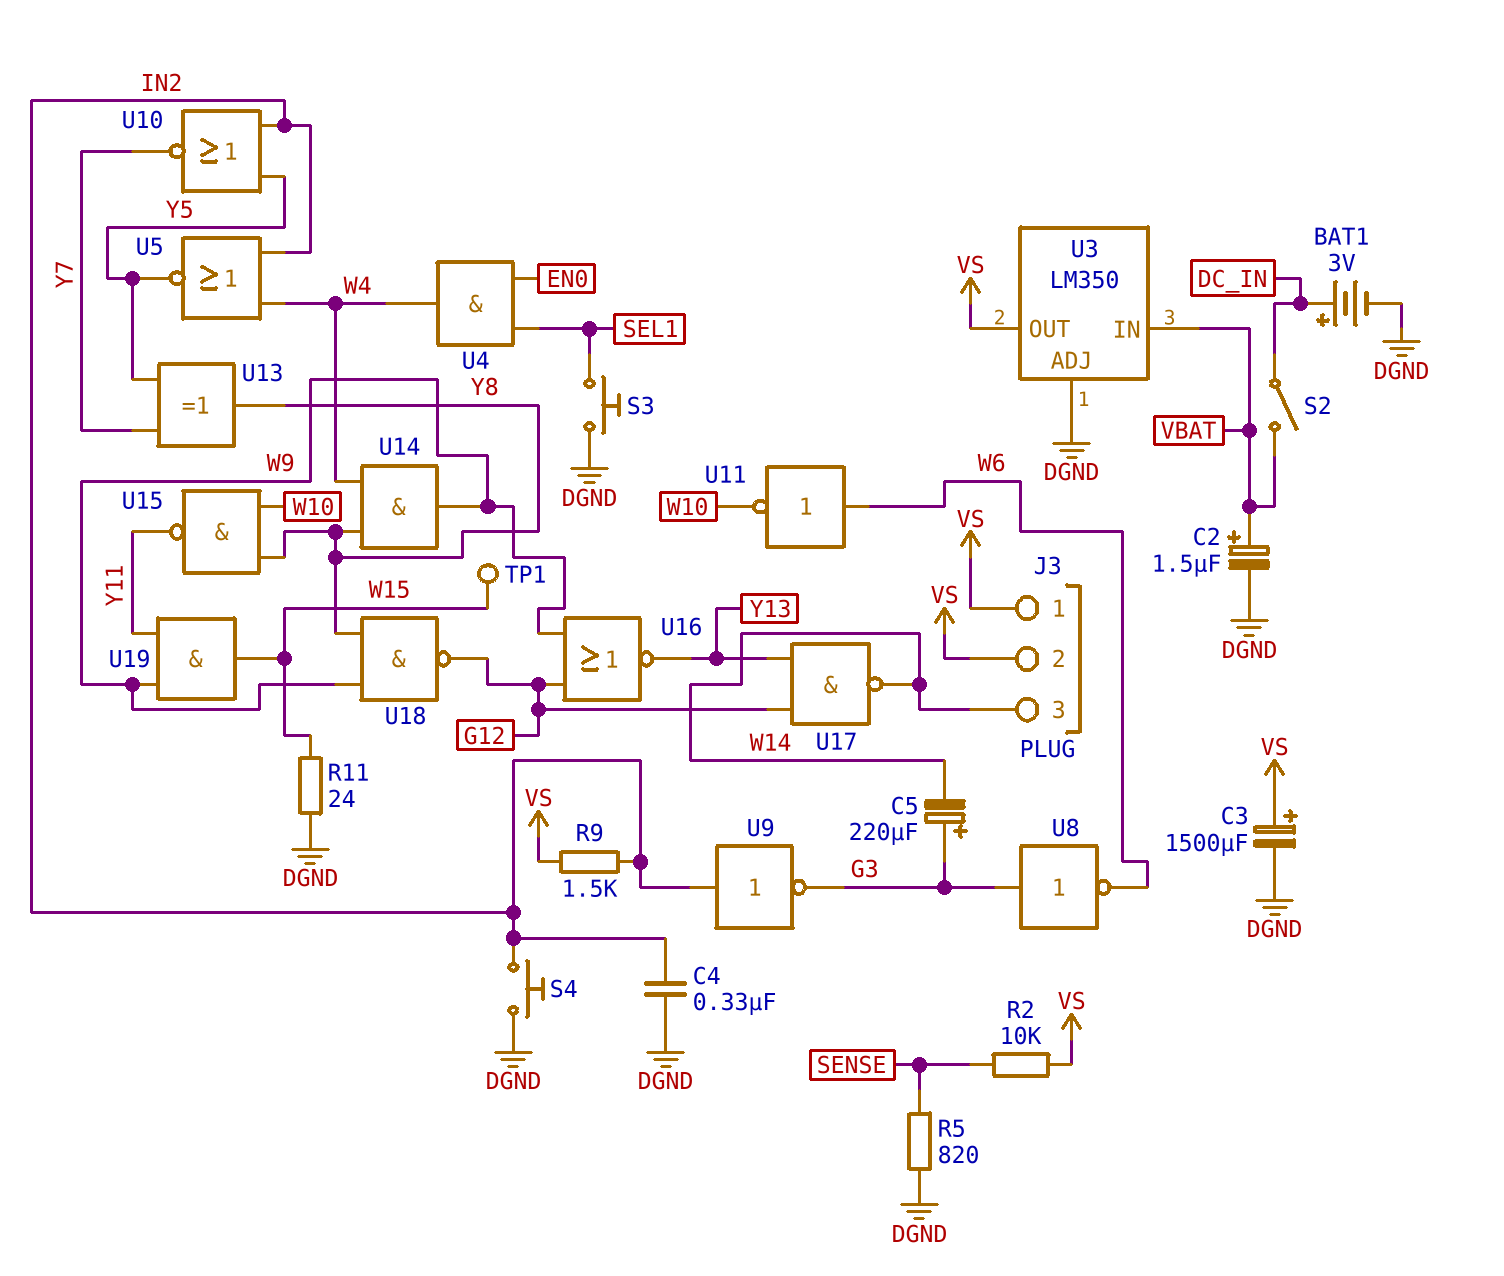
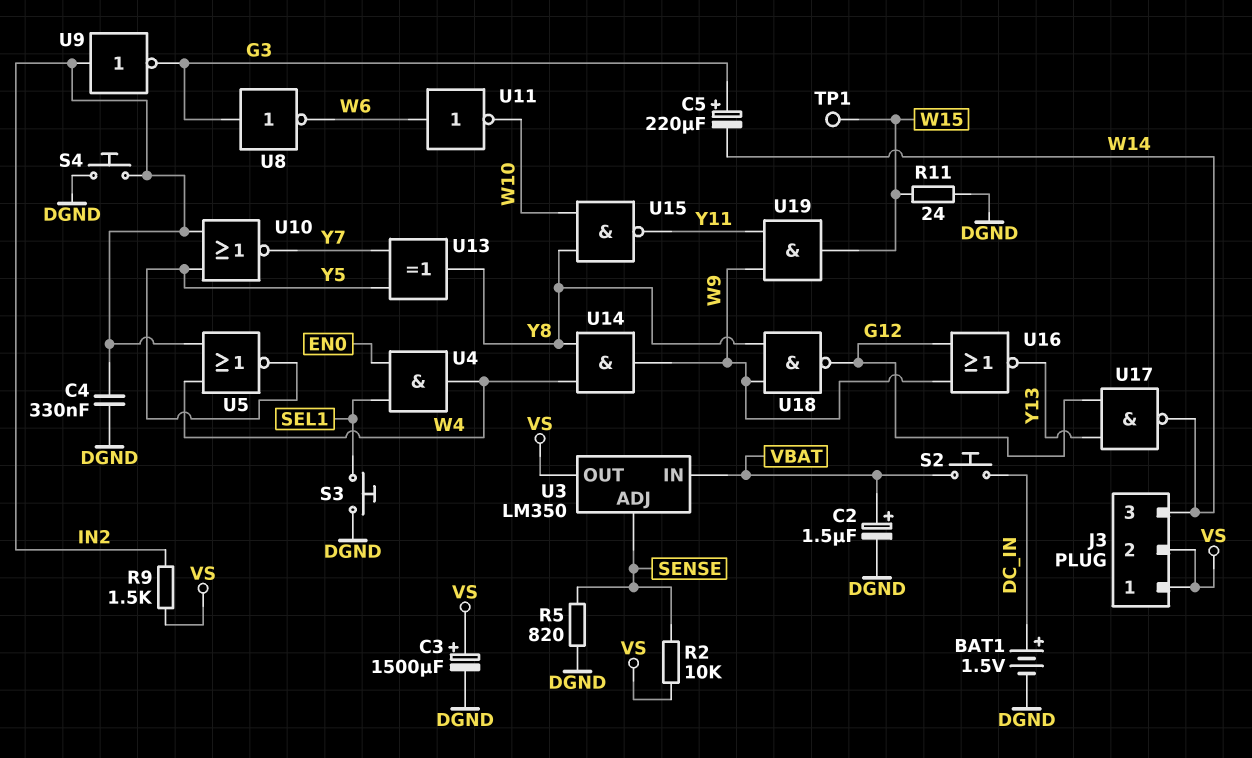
BAT1: 3V (plus DC_IN, minus DGND) -> 1.5V (plus DC_IN, minus DGND)
S2: switch (DC_IN, VBAT) -> button (DC_IN, VBAT)
U3 pin ADJ: DGND -> SENSE

